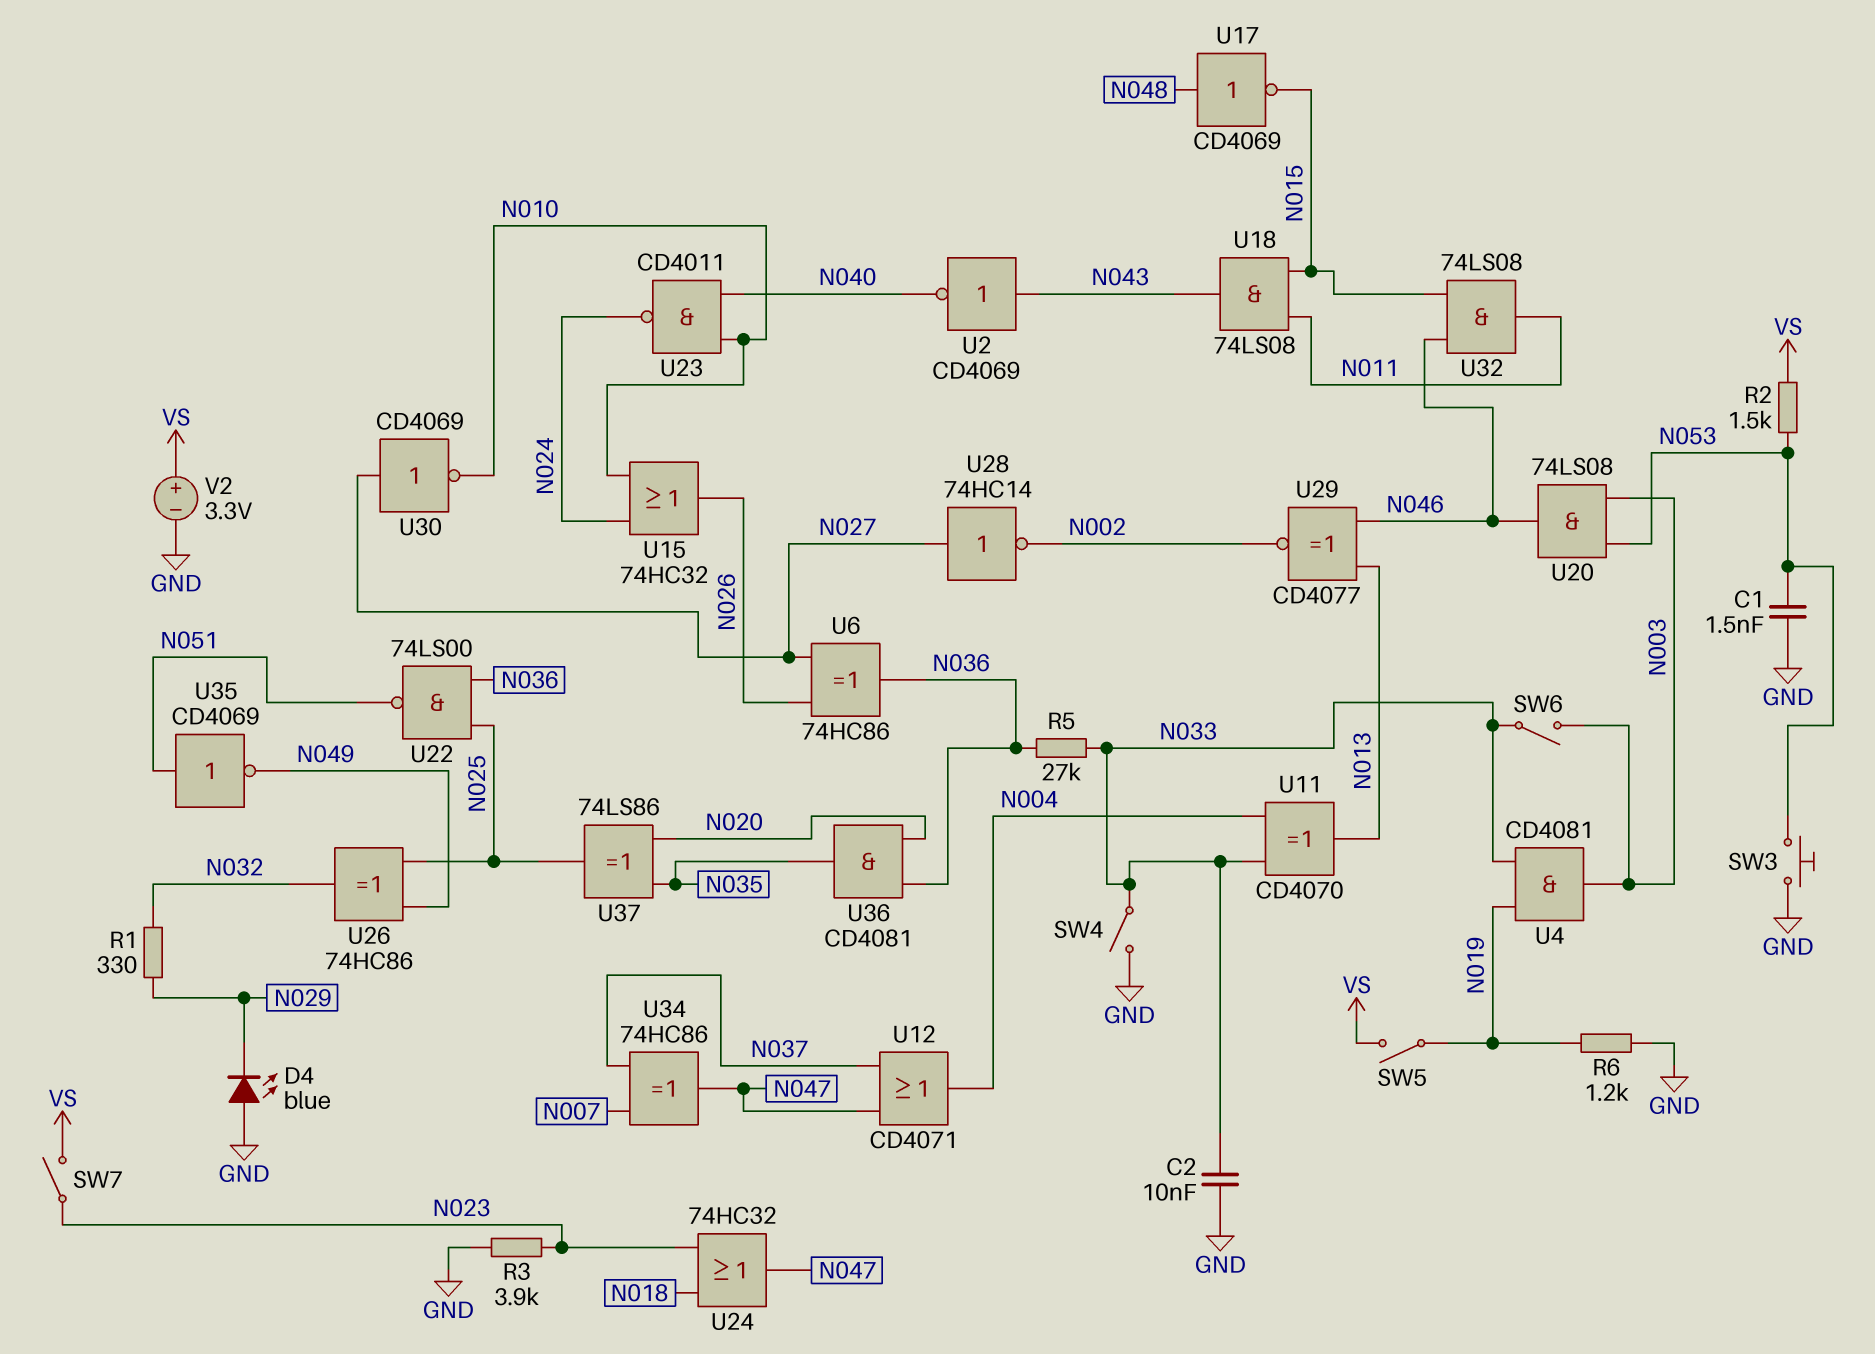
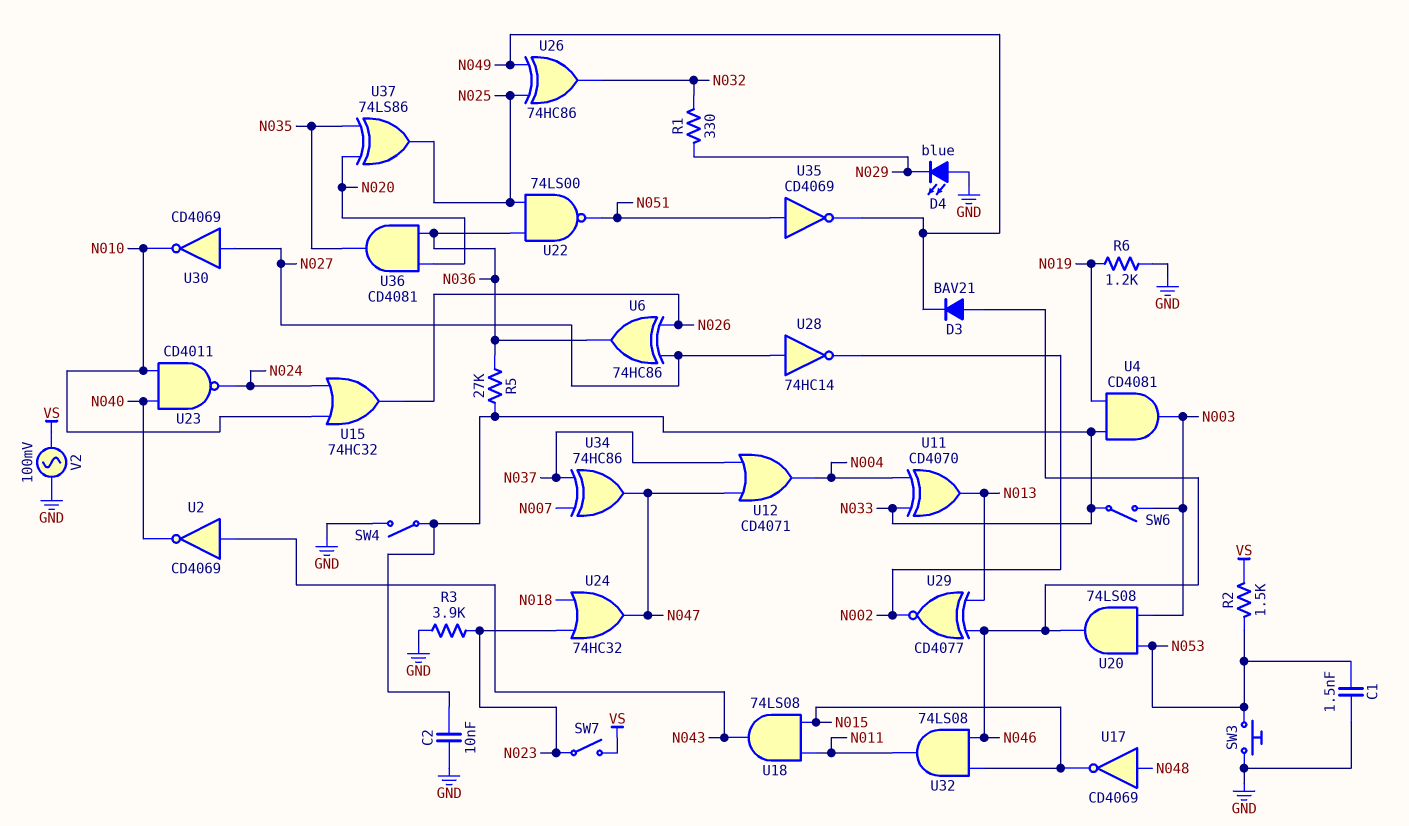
D3: none -> diode BAV21 (A N046, K N049)
SW5: switch (N019, VS) -> none
V2: 3.3V (plus VS, minus GND) -> AC 100mV (GND, VS)

